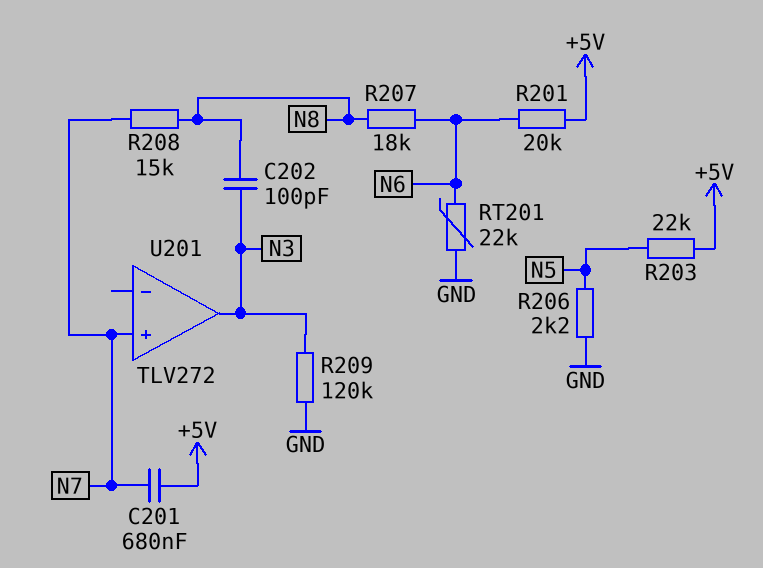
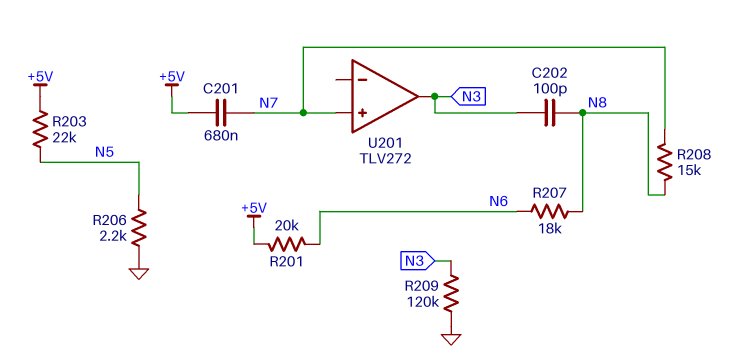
RT201: 22k (GND, N6) -> none

